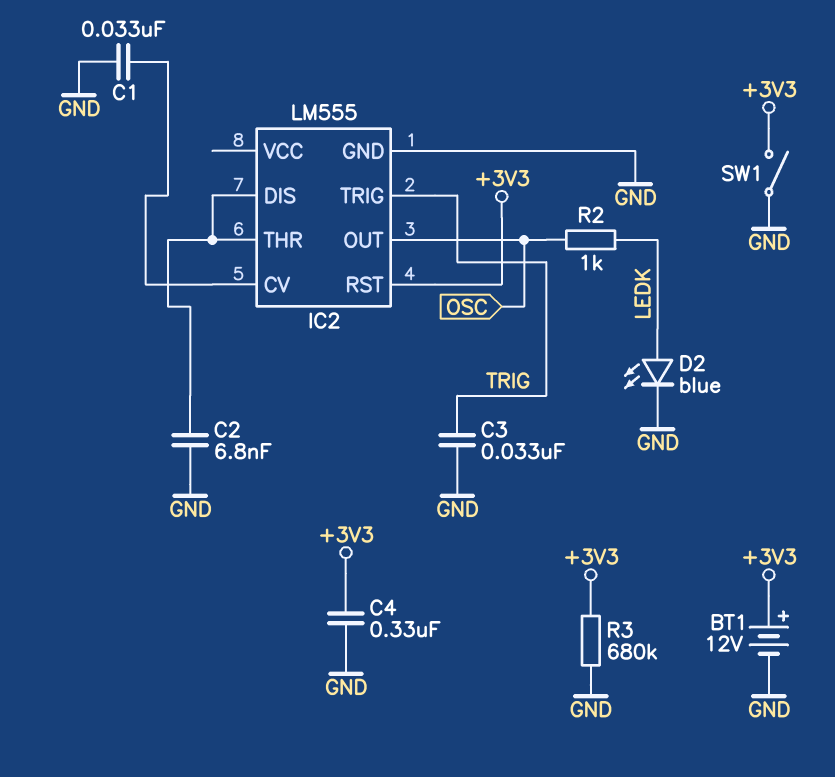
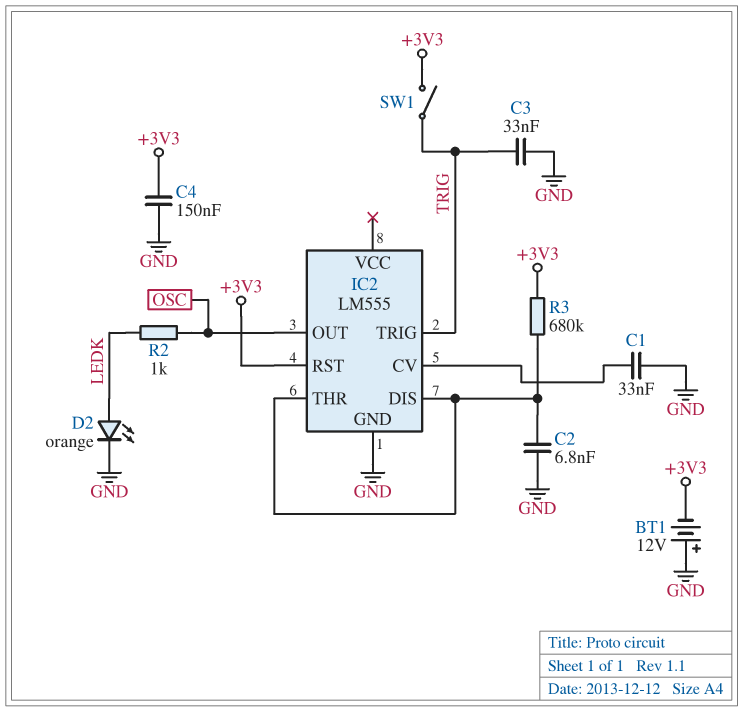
BT1: 12V (plus +3V3, minus GND) -> 12V (plus GND, minus +3V3)
C4: 330nF (+3V3, GND) -> 150nF (+3V3, GND)
D2: LED blue (A LEDK, K GND) -> LED orange (A LEDK, K GND)
R3: 680k (+3V3, GND) -> 680k (+3V3, IC2/DIS)
SW1: switch (+3V3, GND) -> switch (+3V3, TRIG)

